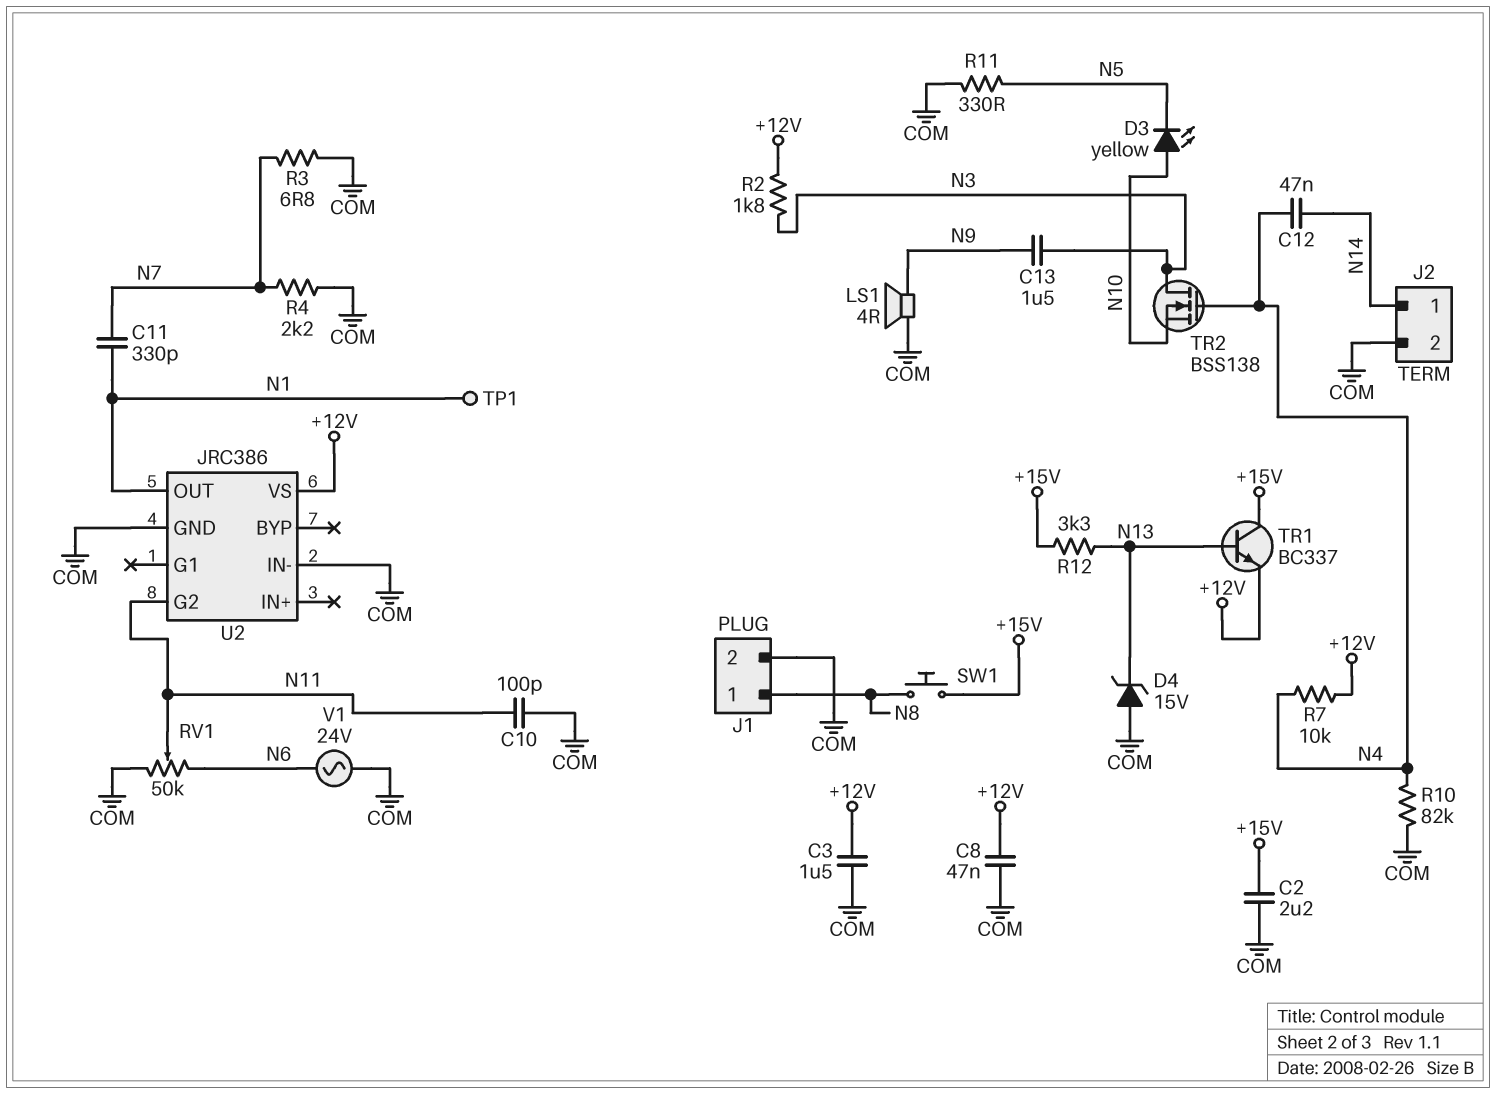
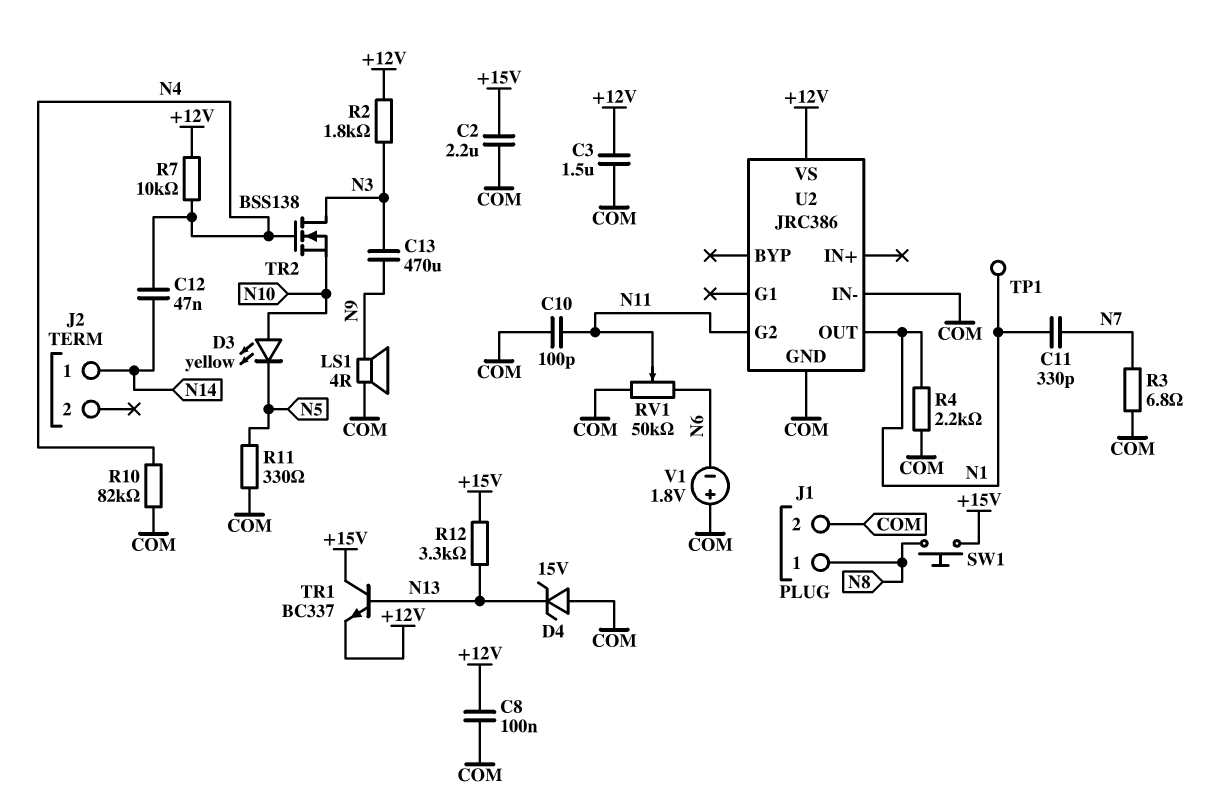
C8: 47nF (+12V, COM) -> 100nF (+12V, COM)
C13: 1.5uF (N3, N9) -> 470uF (N3, N9)
J2 pin 2: COM -> none
R4: 2.2k (COM, N7) -> 2.2k (COM, N1)
V1: AC 24V (COM, N6) -> 1.8V (plus COM, minus N6)

